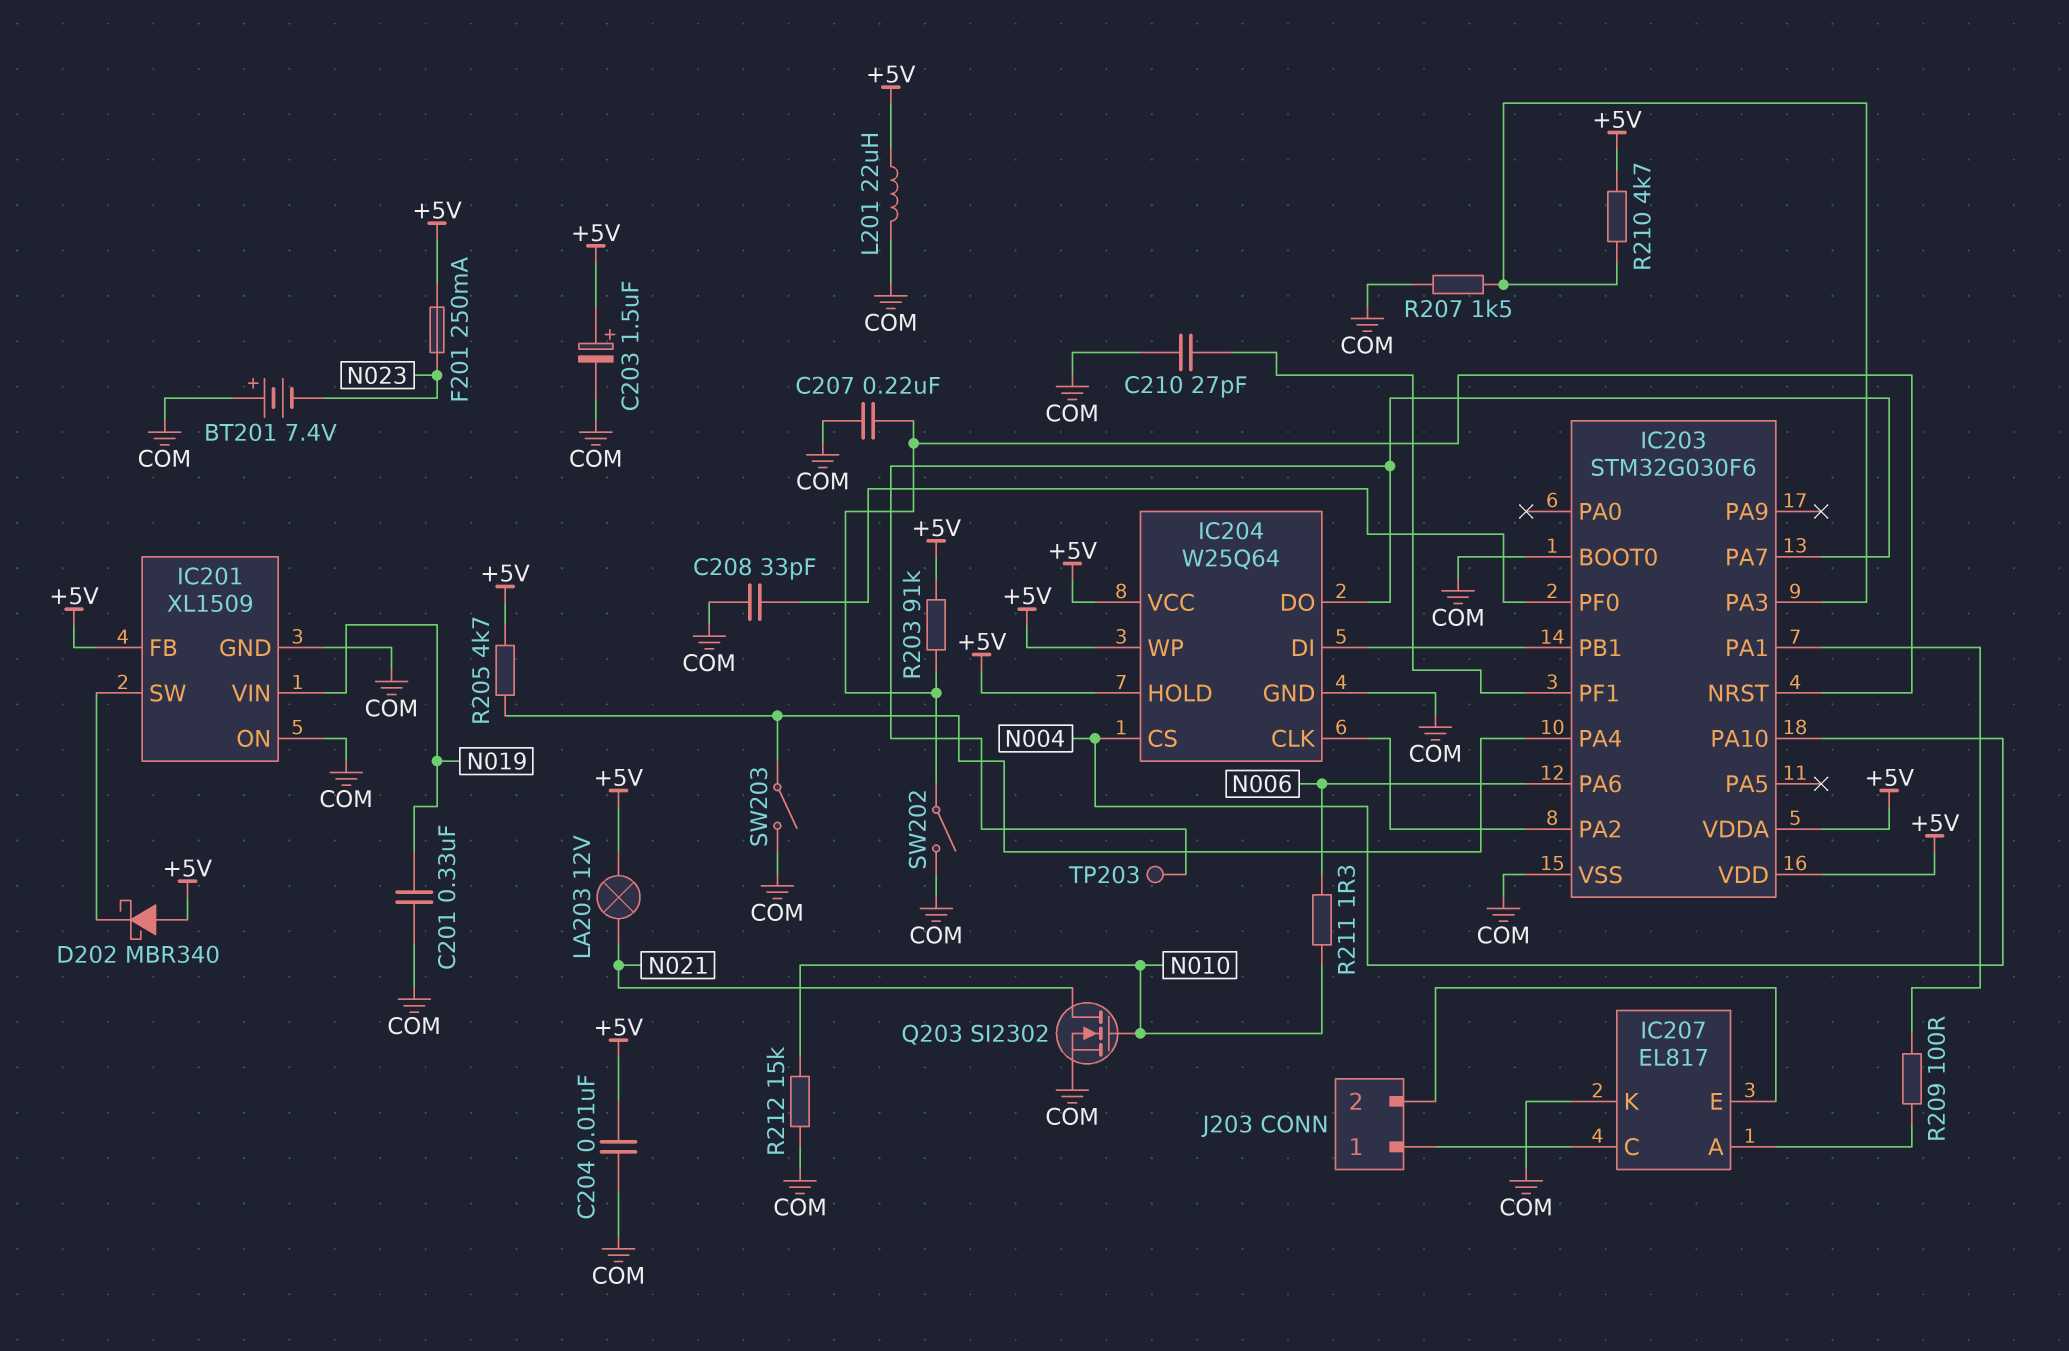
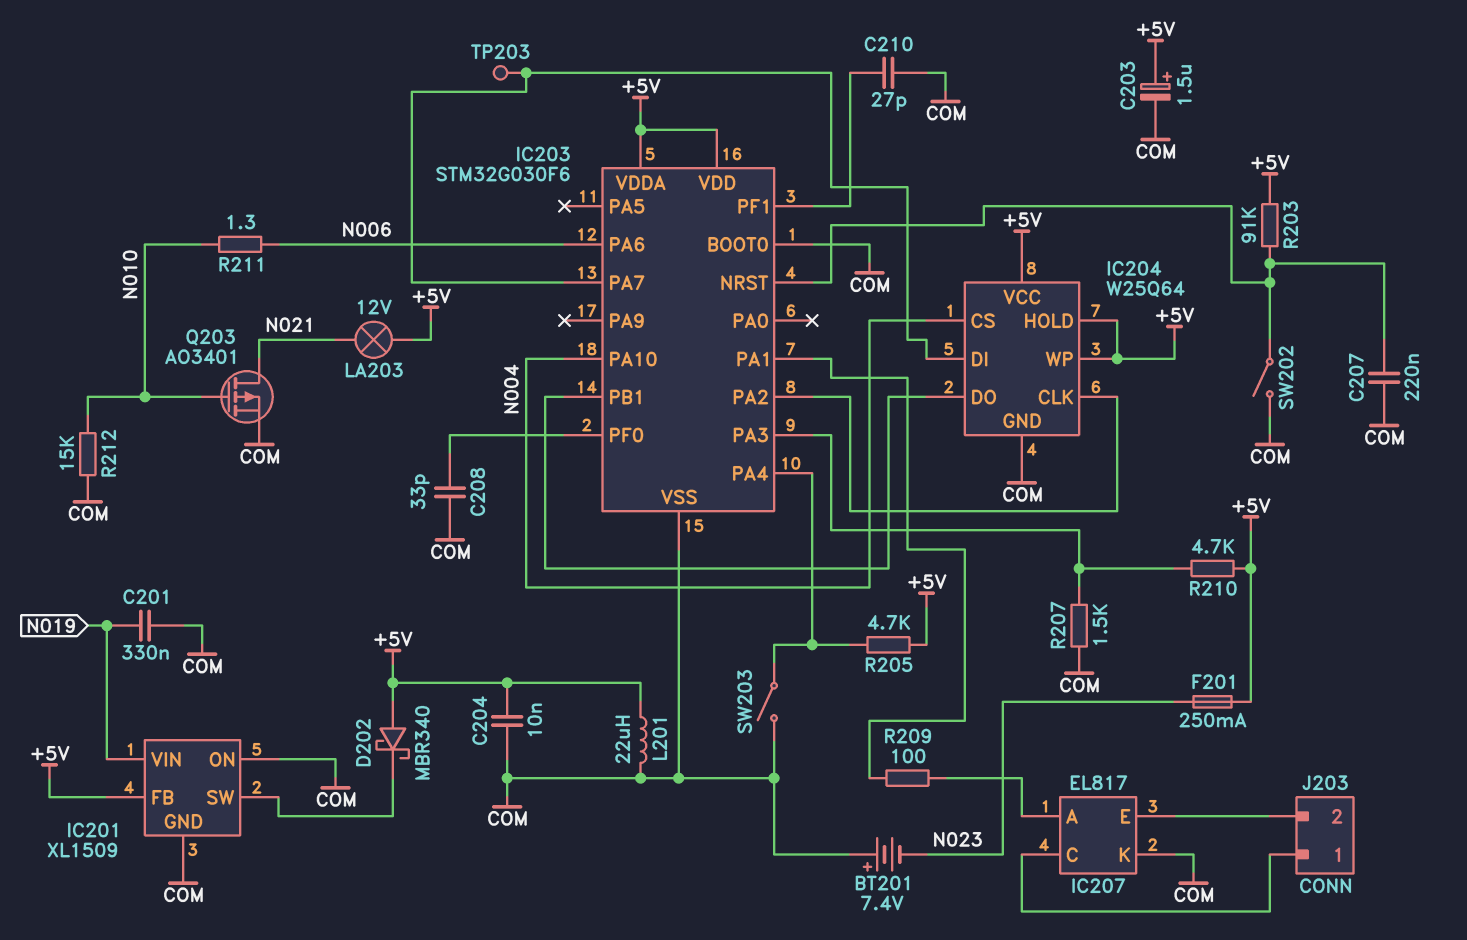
IC204 pin DI: IC203/PB1 -> IC203/PA7
IC204 pin DO: IC203/PA7 -> IC203/PB1
Q203: NMOS SI2302 (G N010, D N021, S COM) -> PMOS AO3401 (G N010, D N021, S COM)

